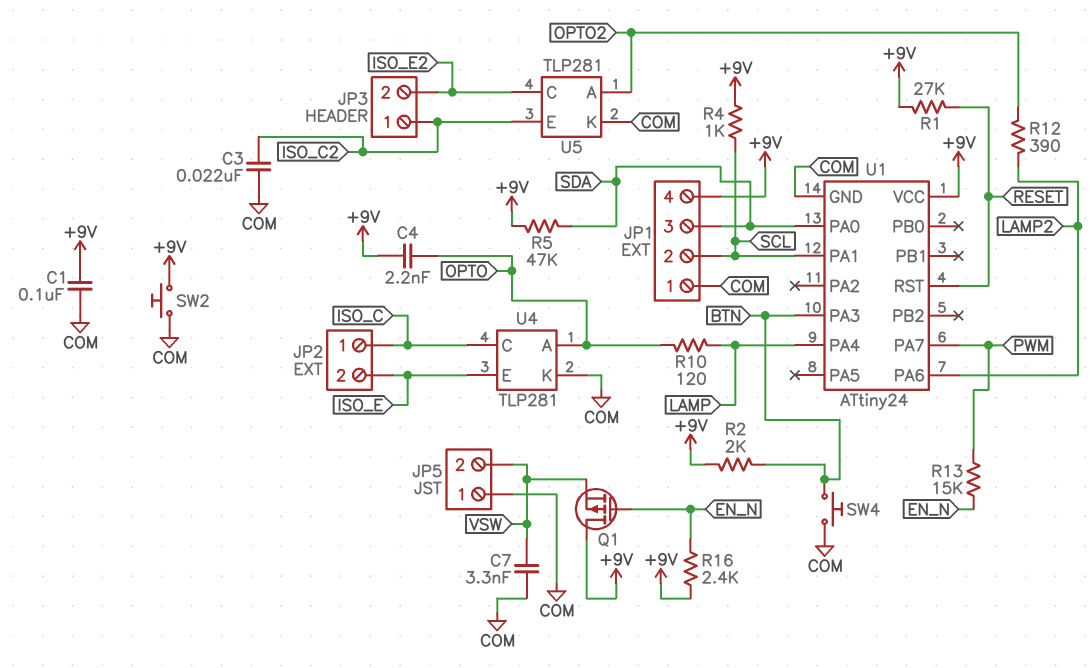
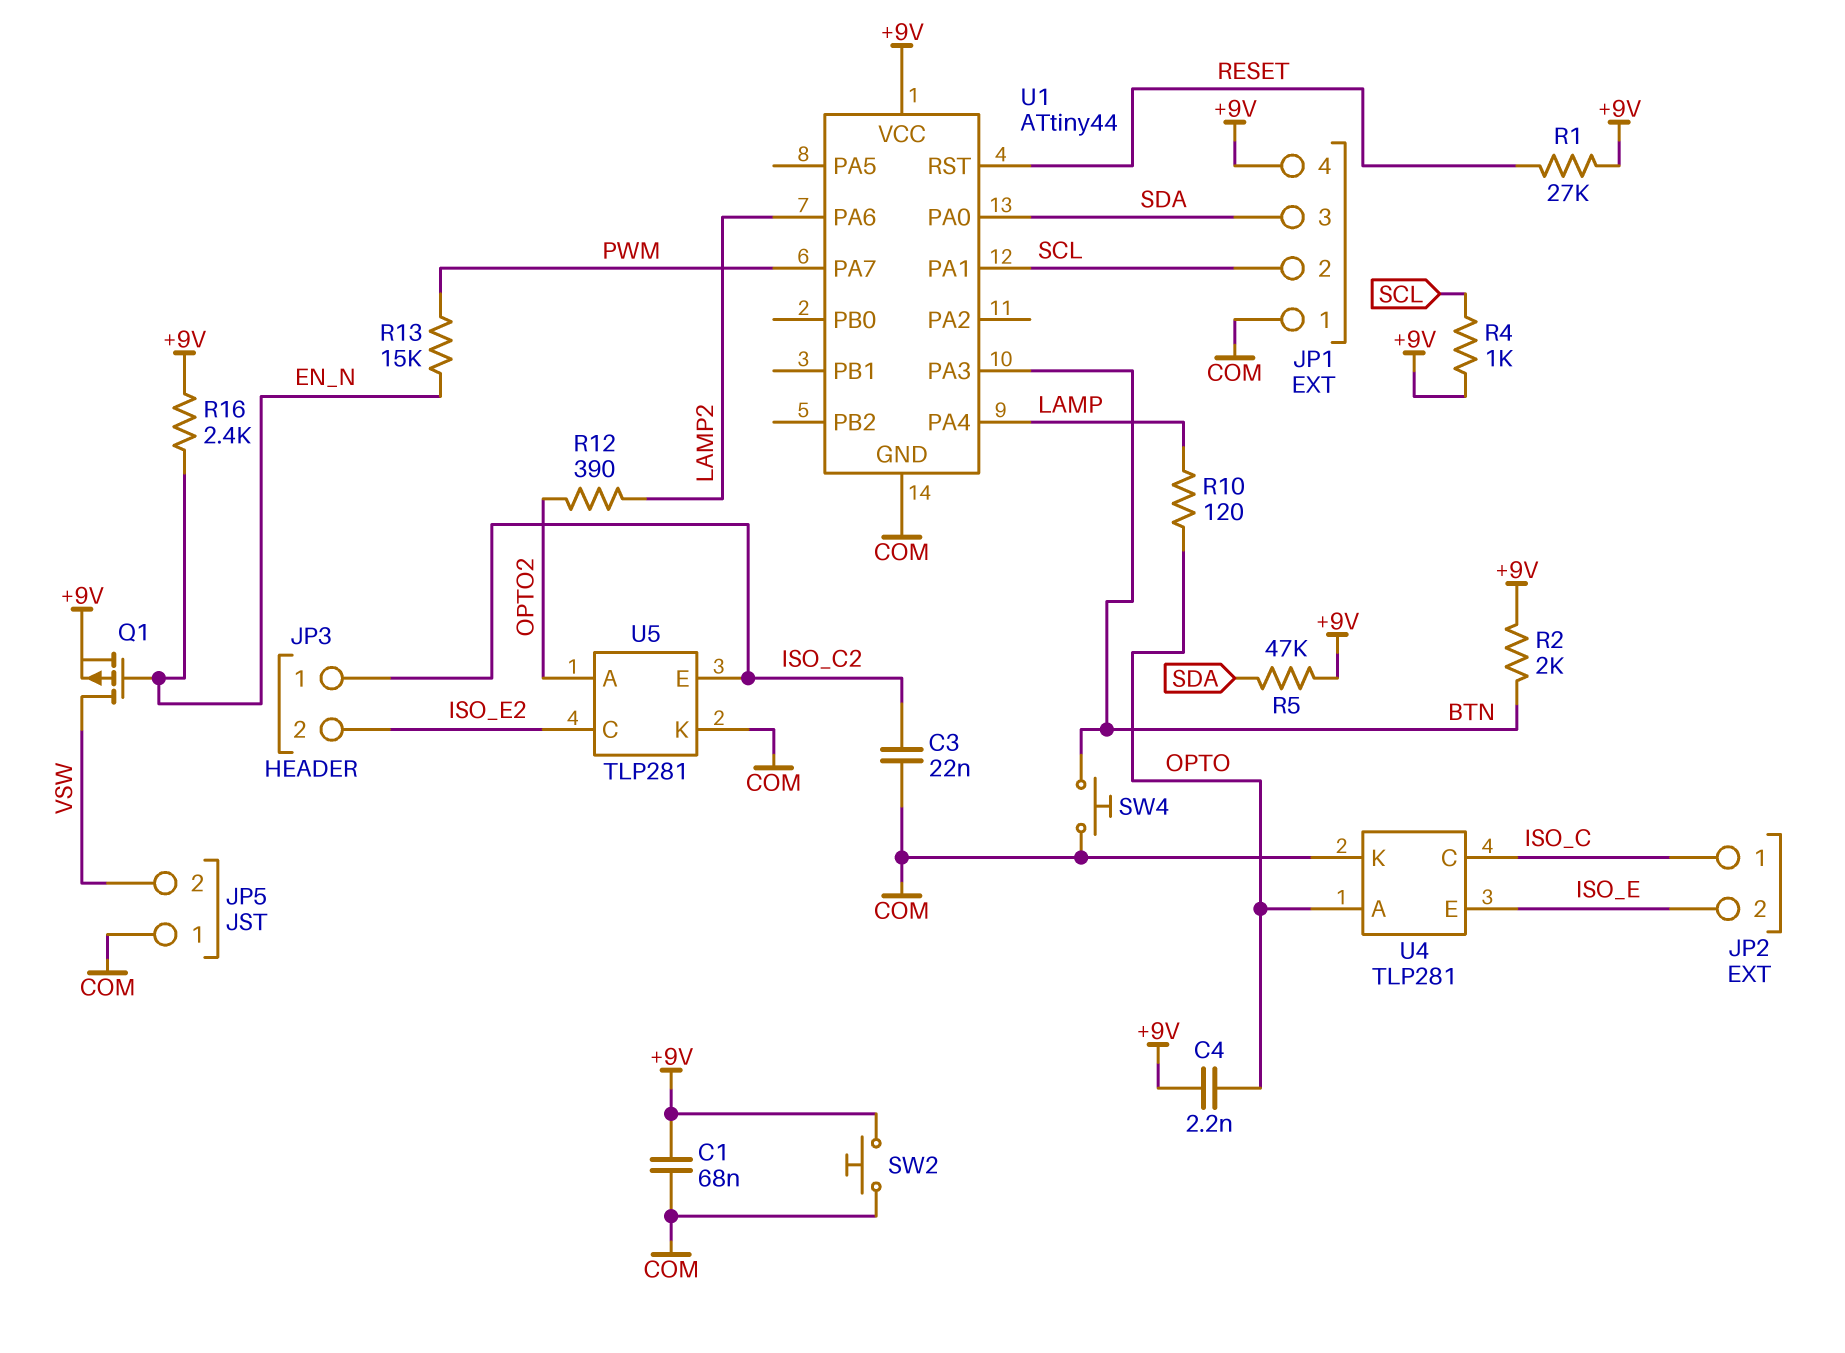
C1: 100nF (+9V, COM) -> 68nF (+9V, COM)
C7: 3.3nF (COM, VSW) -> none
Q1: PMOS (G EN_N, D +9V, S VSW) -> PMOS (G EN_N, D VSW, S +9V)
U1: ATtiny24 -> ATtiny44

